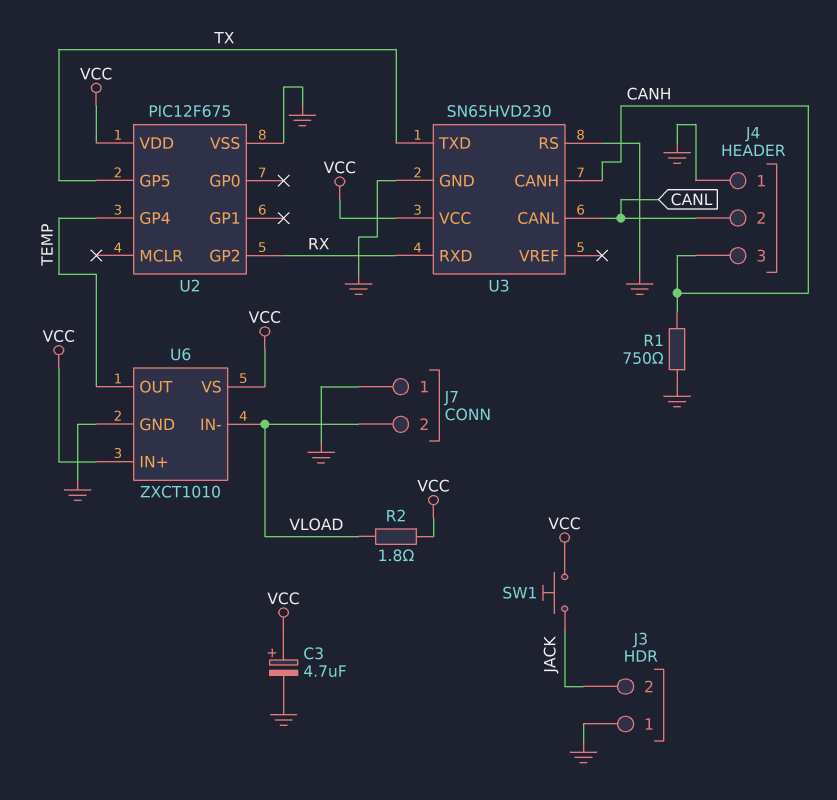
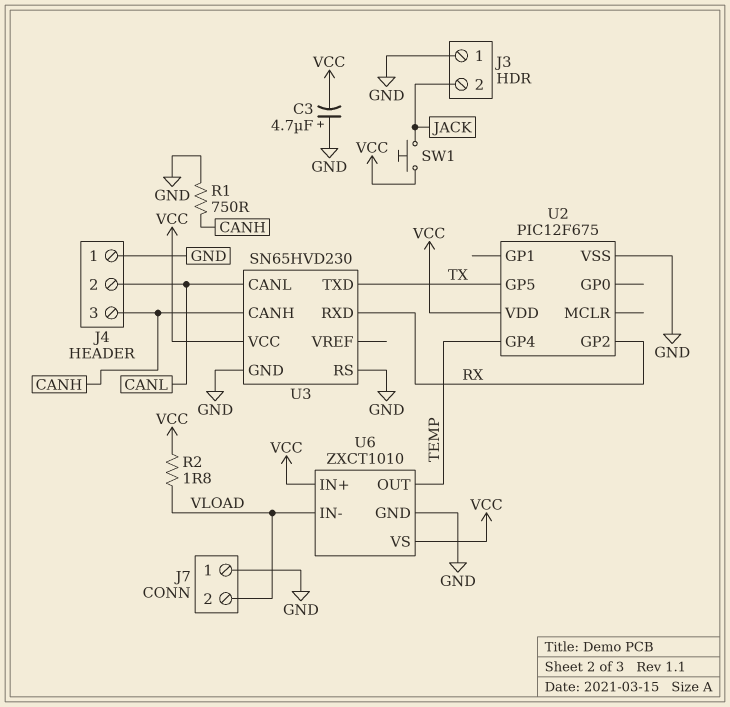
C3: 4.7uF (plus VCC, minus GND) -> 4.7uF (plus GND, minus VCC)

